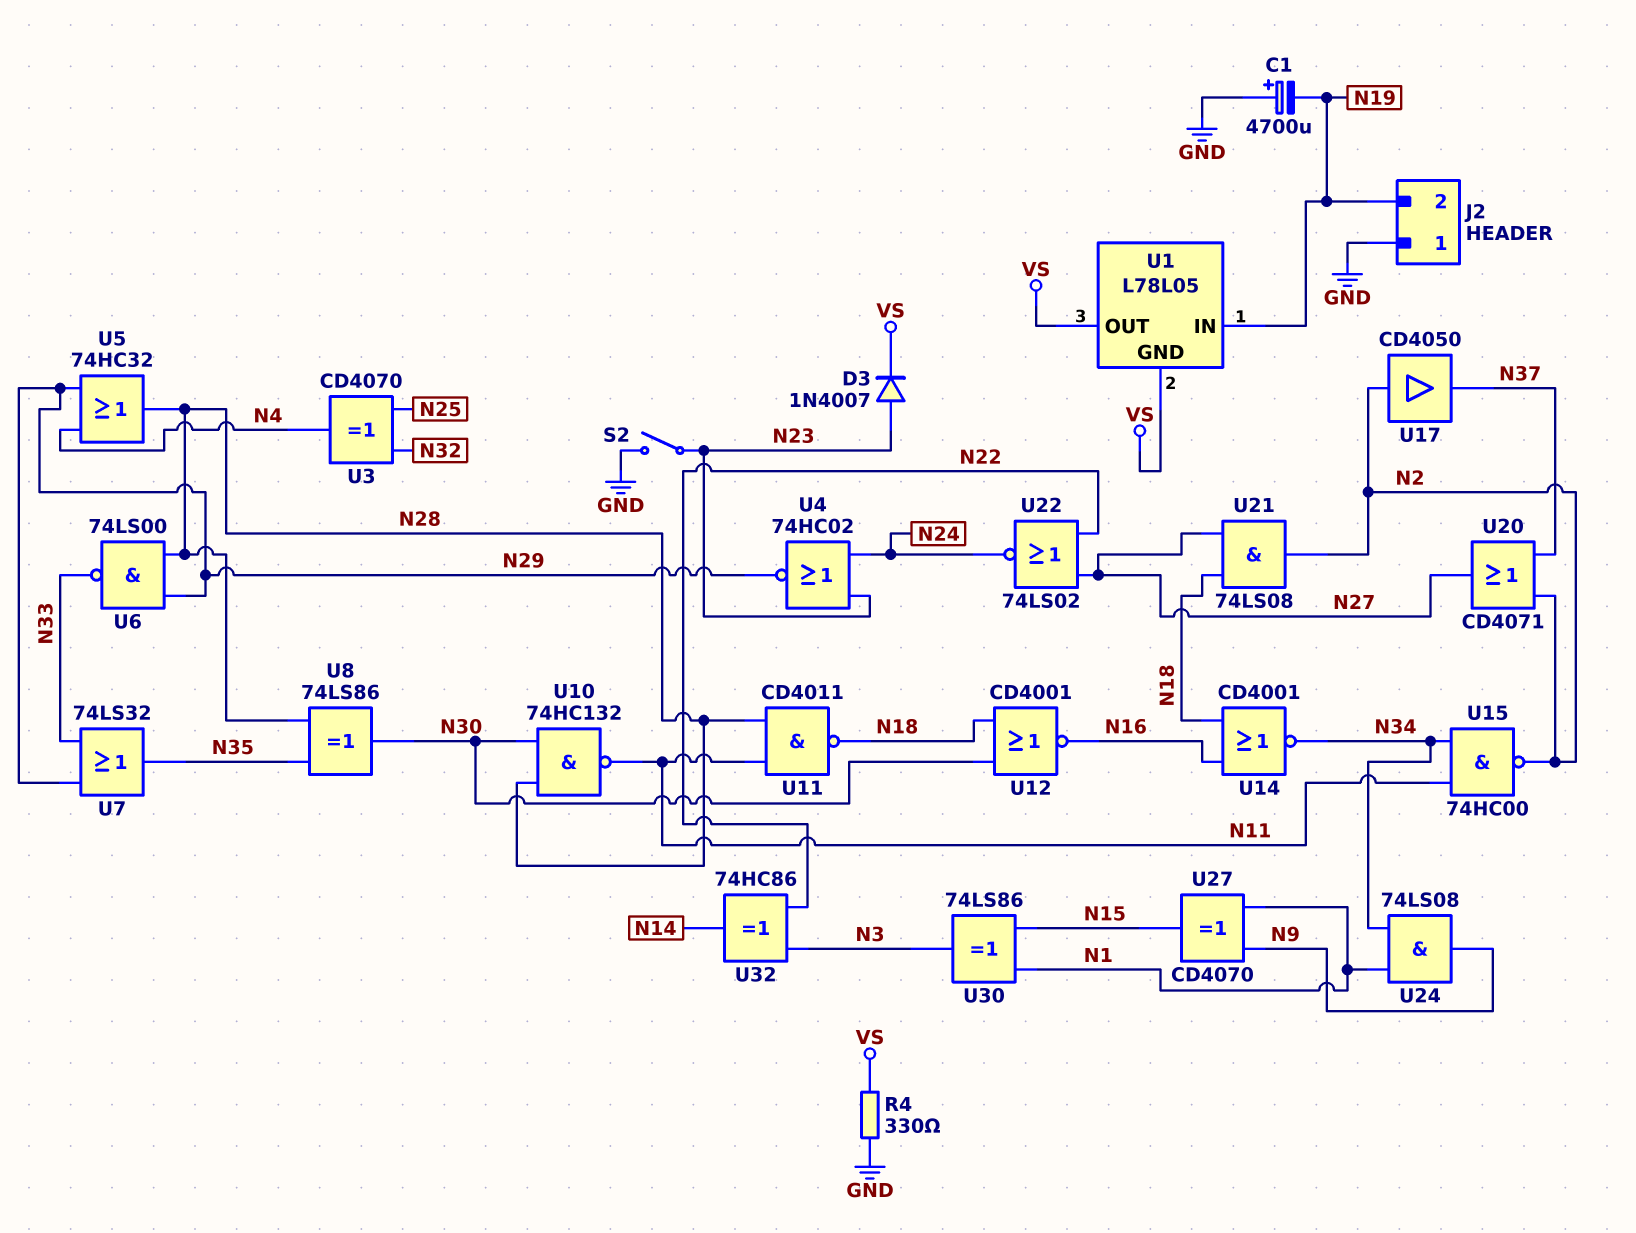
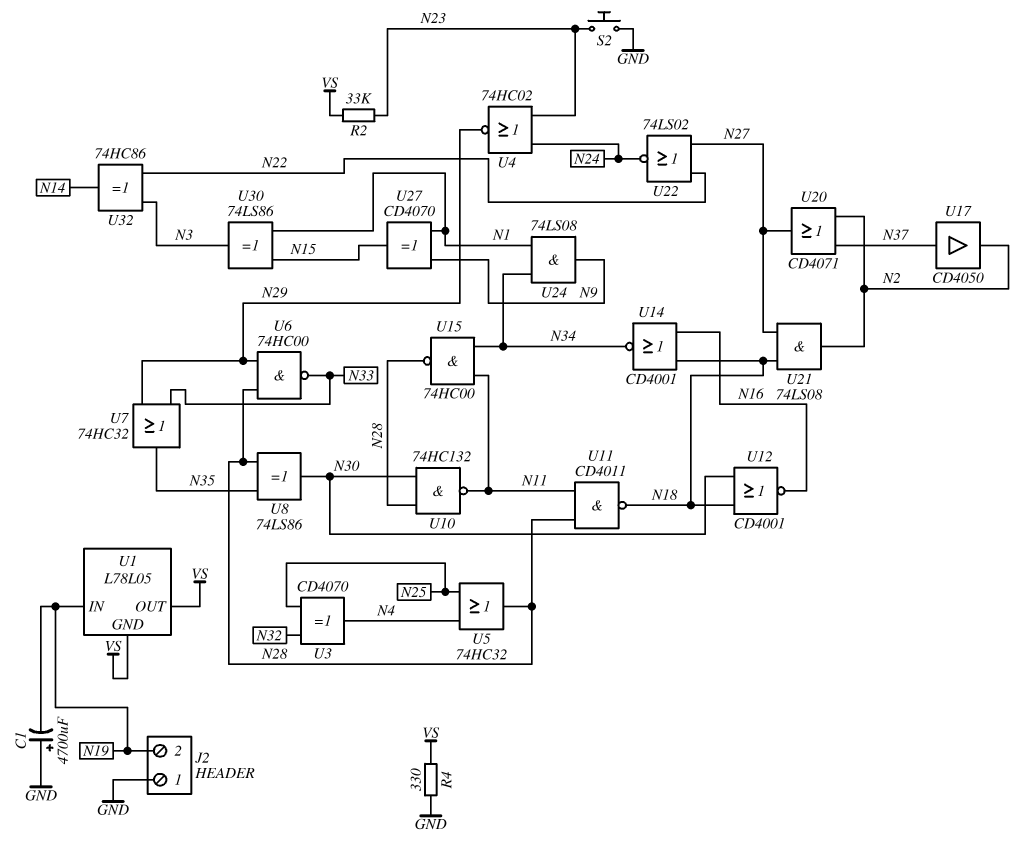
D3: diode 1N4007 (A N23, K VS) -> none
R2: none -> 33k (N23, VS)
S2: switch (GND, N23) -> button (GND, N23)
U5: OR 74HC32 (in N4, in N29, out N28) -> OR 74HC32 (in N4, in N25, out N28)
U6: NAND 74LS00 (in N28, in N29, out N33) -> NAND 74HC00 (in N28, in N29, out N33)
U7: OR 74LS32 (in N29, in N33, out N35) -> OR 74HC32 (in N29, in N33, out N35)
U15: NAND 74HC00 (in N11, in N34, out N2) -> NAND 74HC00 (in N11, in N34, out N28)
U17: buffer CD4050 (in N2, out N37) -> buffer CD4050 (in N37, out N2)

